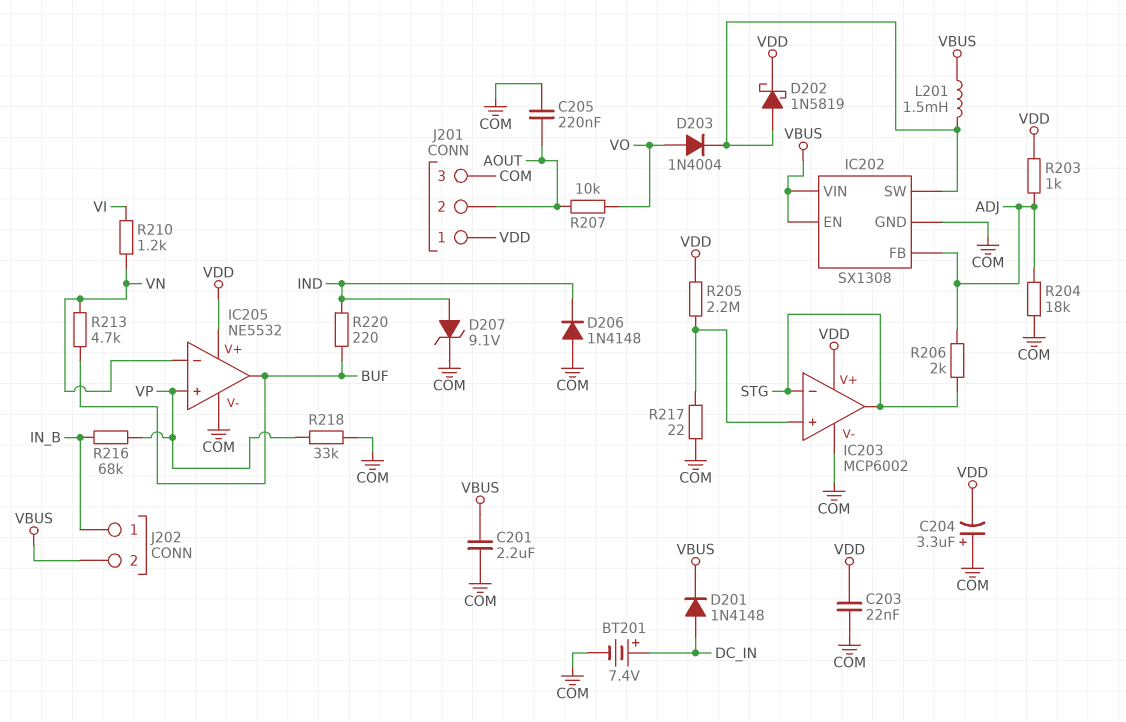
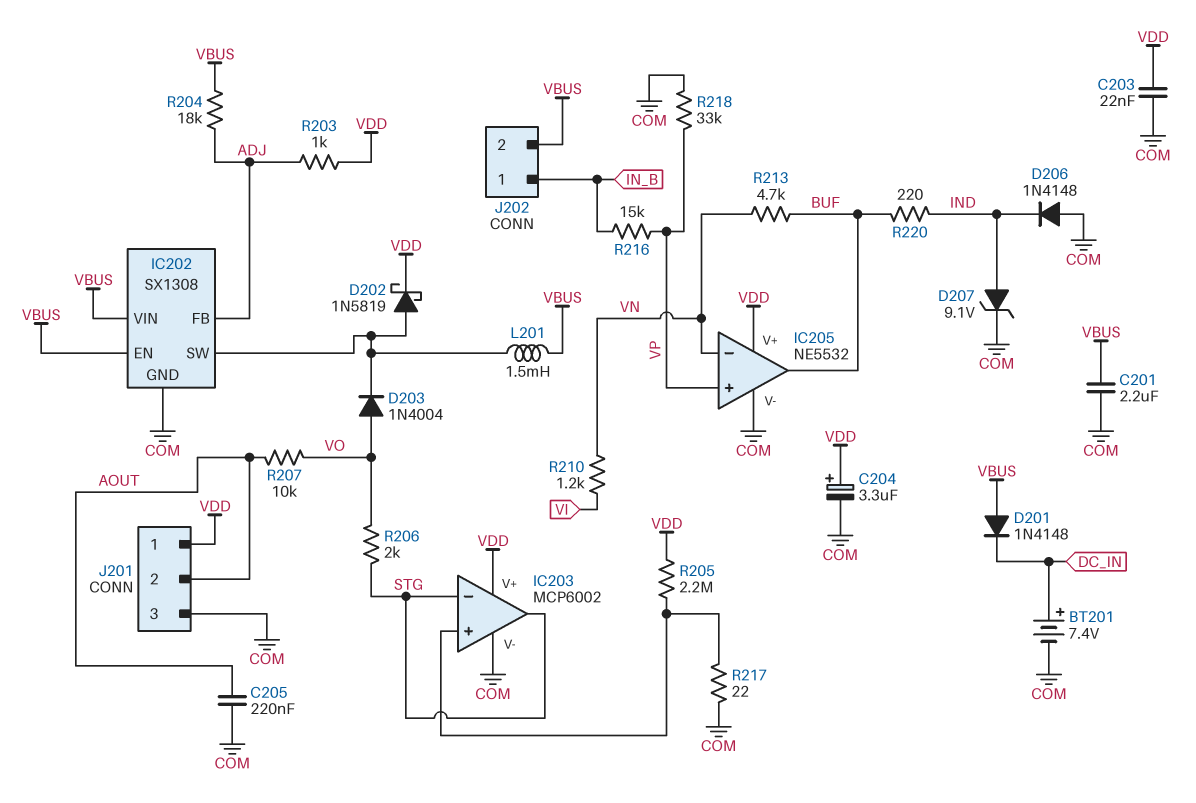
C204: 3.3uF (plus COM, minus VDD) -> 3.3uF (plus VDD, minus COM)
D201: diode 1N4148 (A DC_IN, K VBUS) -> diode 1N4148 (A VBUS, K DC_IN)
R204: 18k (ADJ, COM) -> 18k (ADJ, VBUS)
R206: 2k (ADJ, STG) -> 2k (STG, VO)
R216: 68k (IN_B, VP) -> 15k (IN_B, VP)

